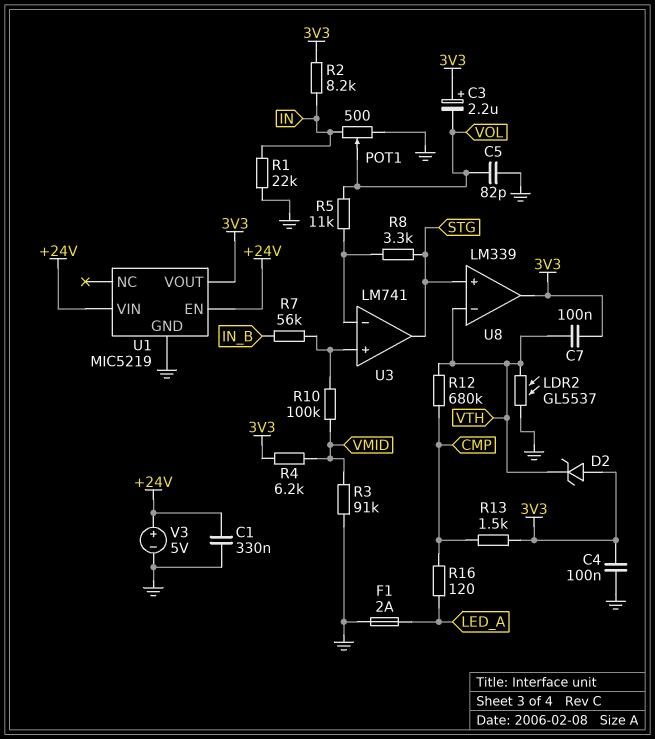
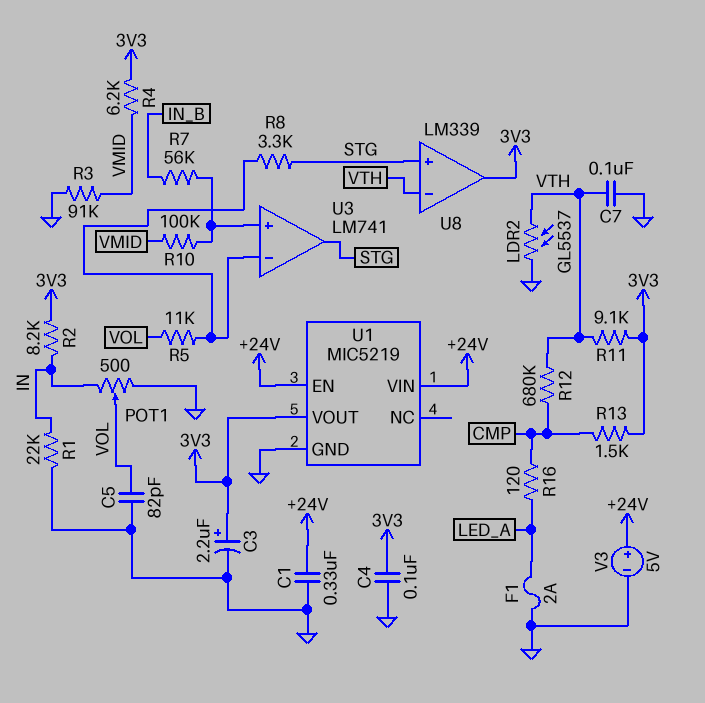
C3: 2.2uF (plus 3V3, minus VOL) -> 2.2uF (plus 3V3, minus GND)
C7: 100nF (3V3, VTH) -> 100nF (GND, VTH)
D2: zener (A 3V3, K VTH) -> none
R11: none -> 9.1k (3V3, VTH)

